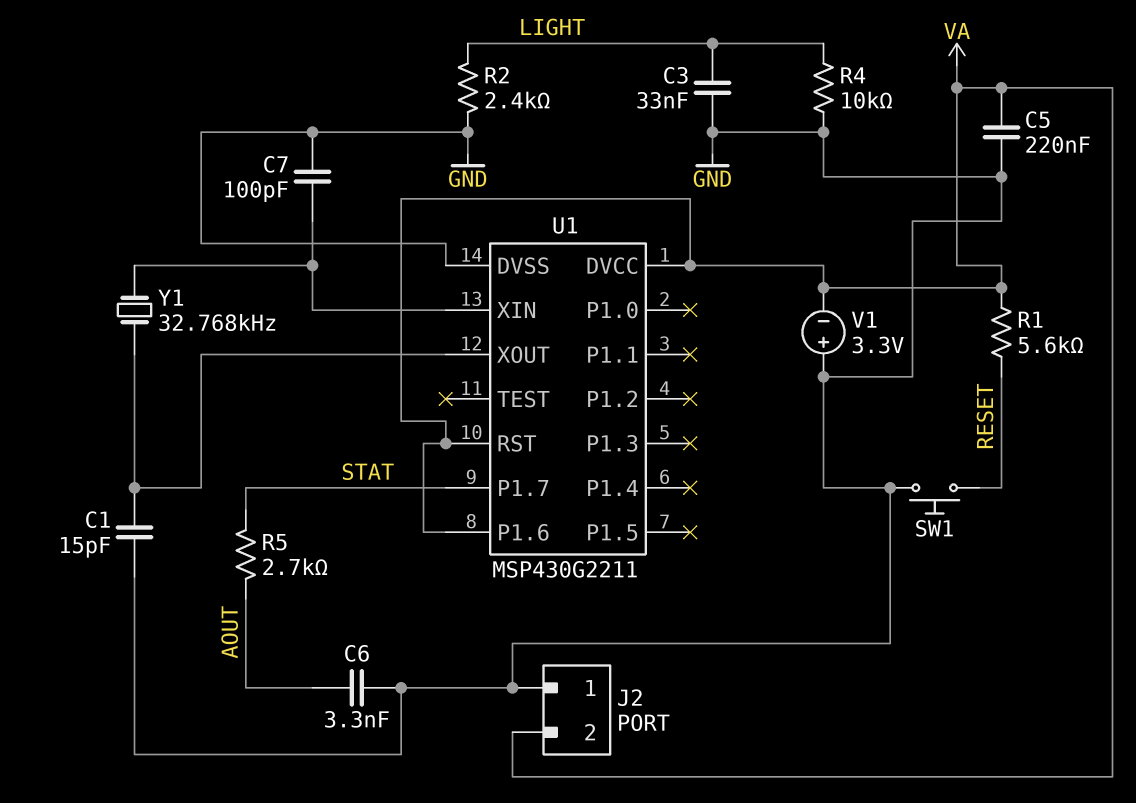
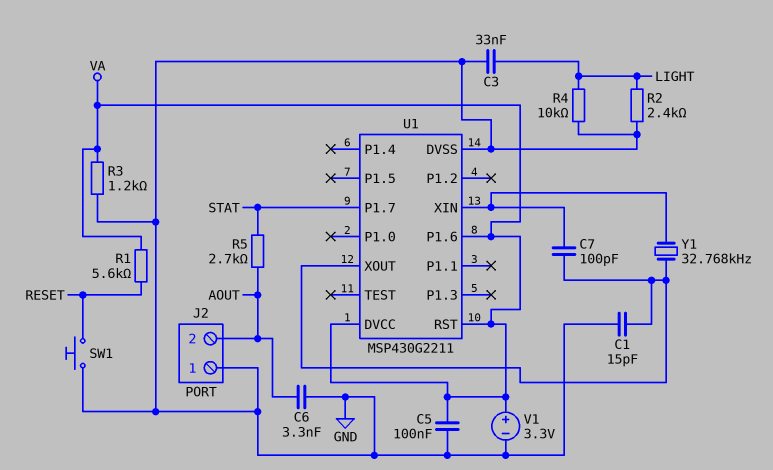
C5: 220nF (GND, VA) -> 100nF (GND, VA)
C7: 100pF (GND, U1/XIN) -> 100pF (U1/XIN, U1/XOUT)
J2 pin 2: VA -> AOUT
R3: none -> 1.2k (GND, VA)
V1: 3.3V (plus GND, minus VA) -> 3.3V (plus VA, minus GND)

